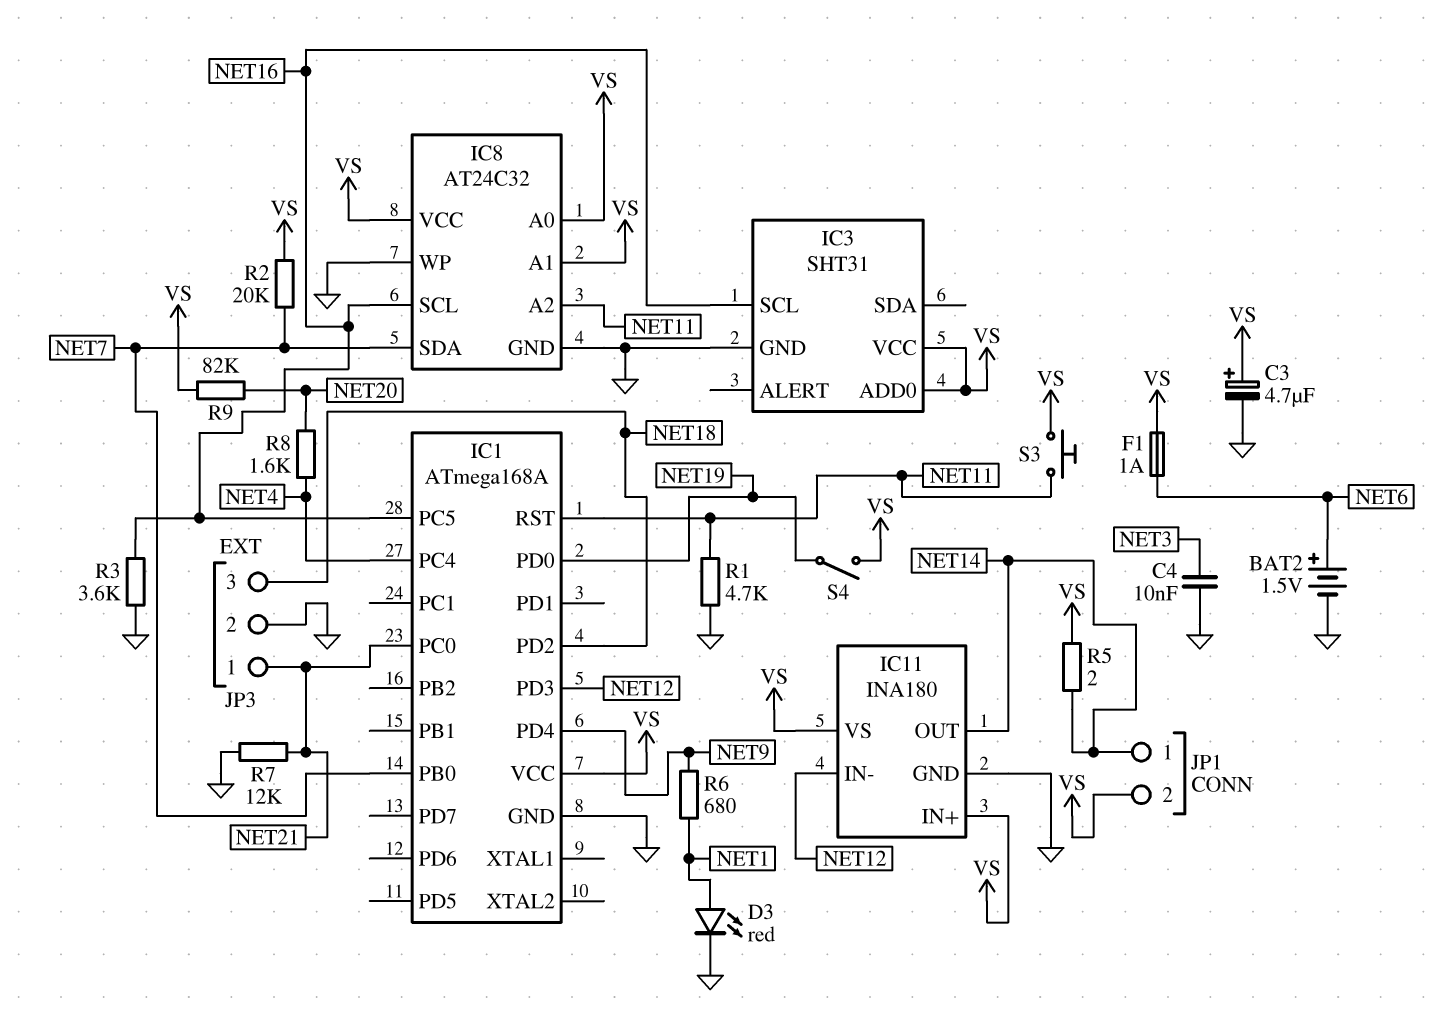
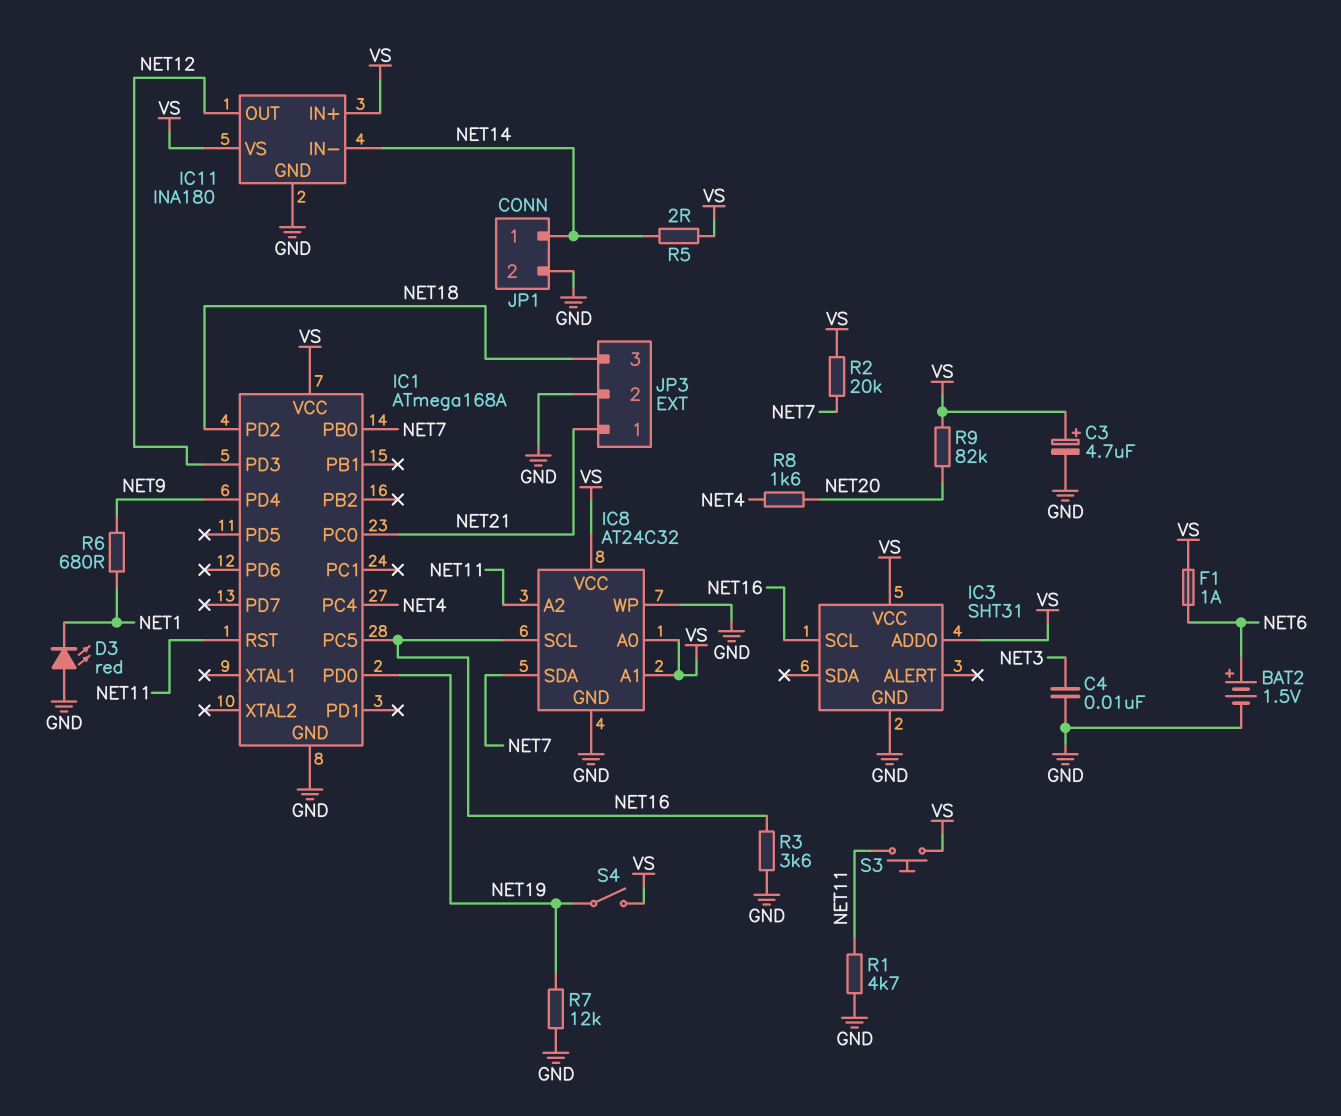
D3: LED red (A NET1, K GND) -> LED red (A GND, K NET1)
IC11 pin IN-: NET12 -> NET14
IC11 pin OUT: NET14 -> NET12
JP1 pin 2: VS -> GND
R7: 12k (GND, NET21) -> 12k (GND, NET19)

